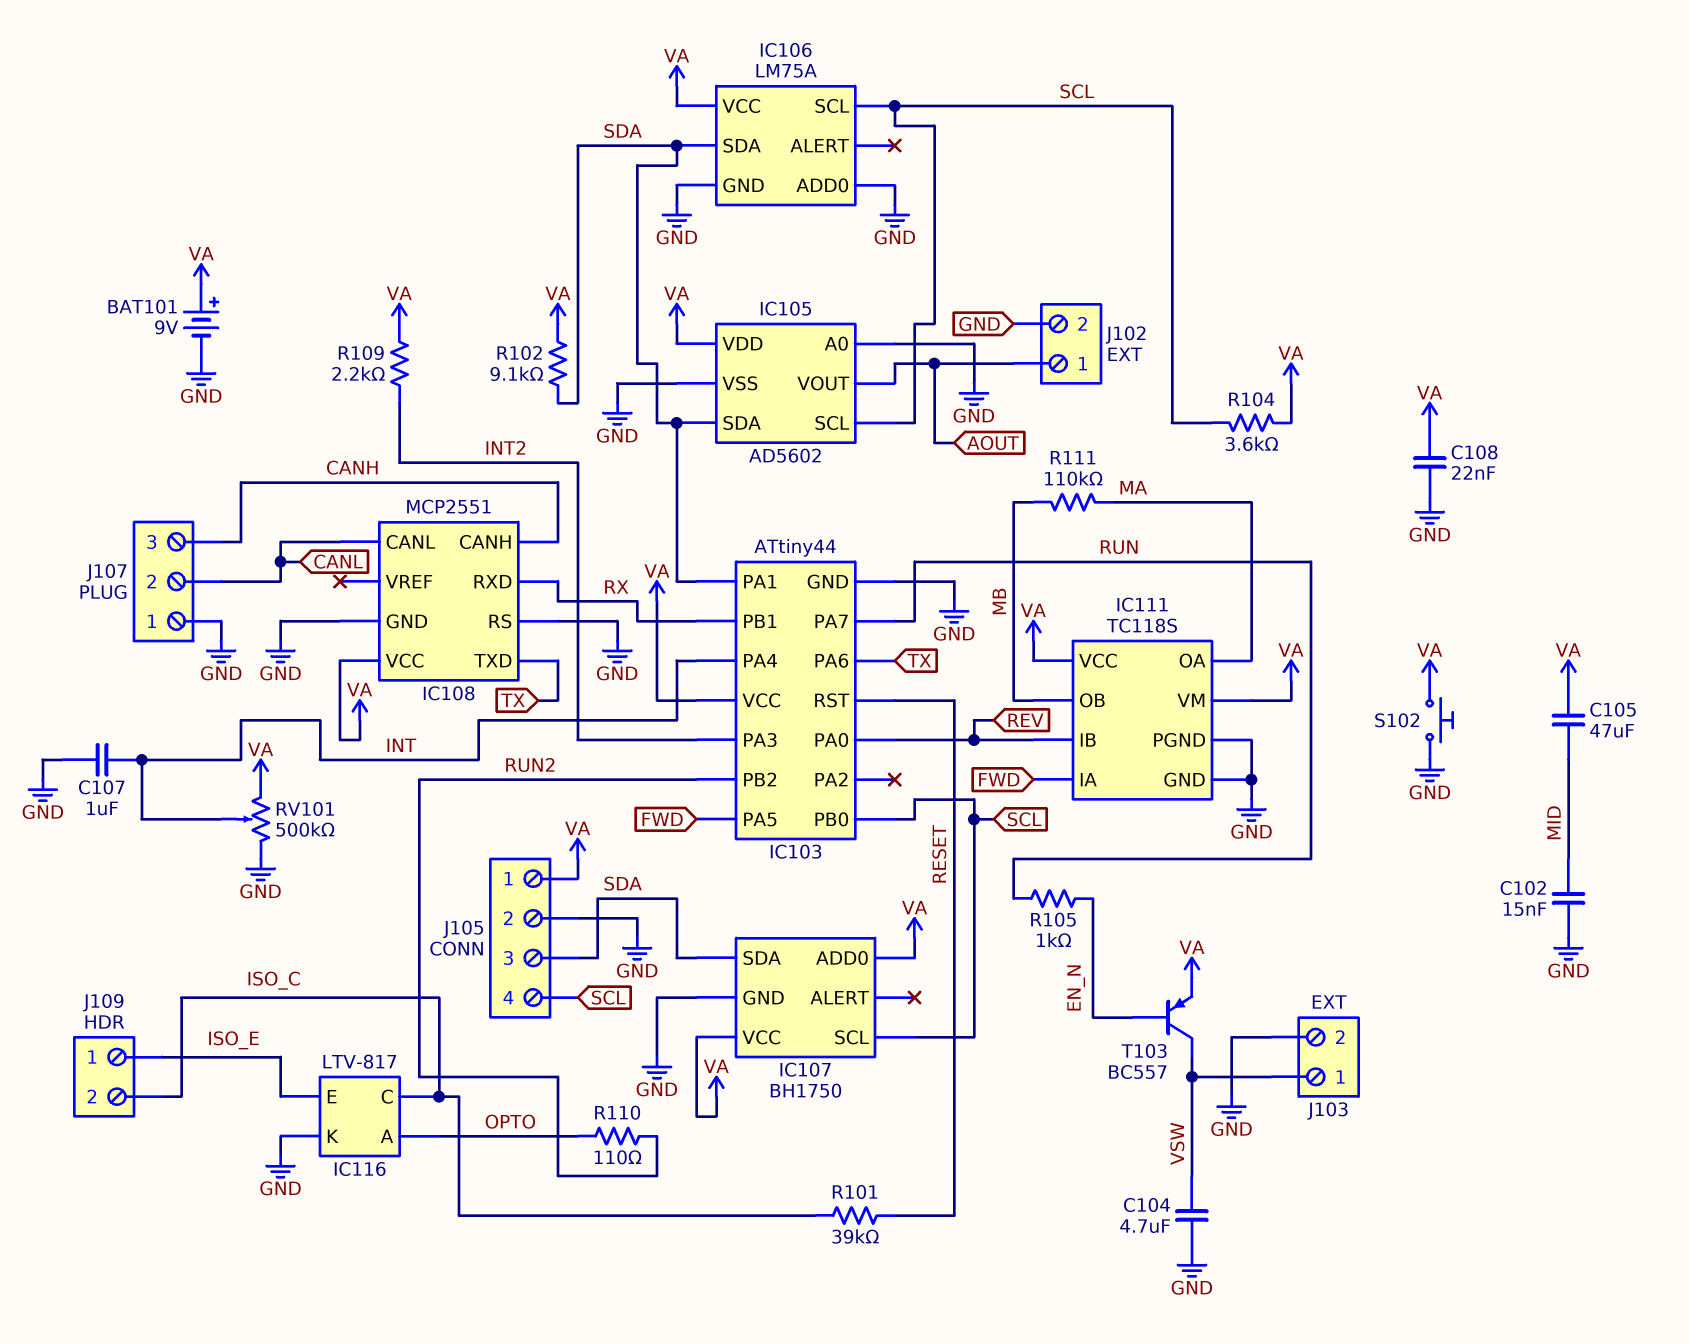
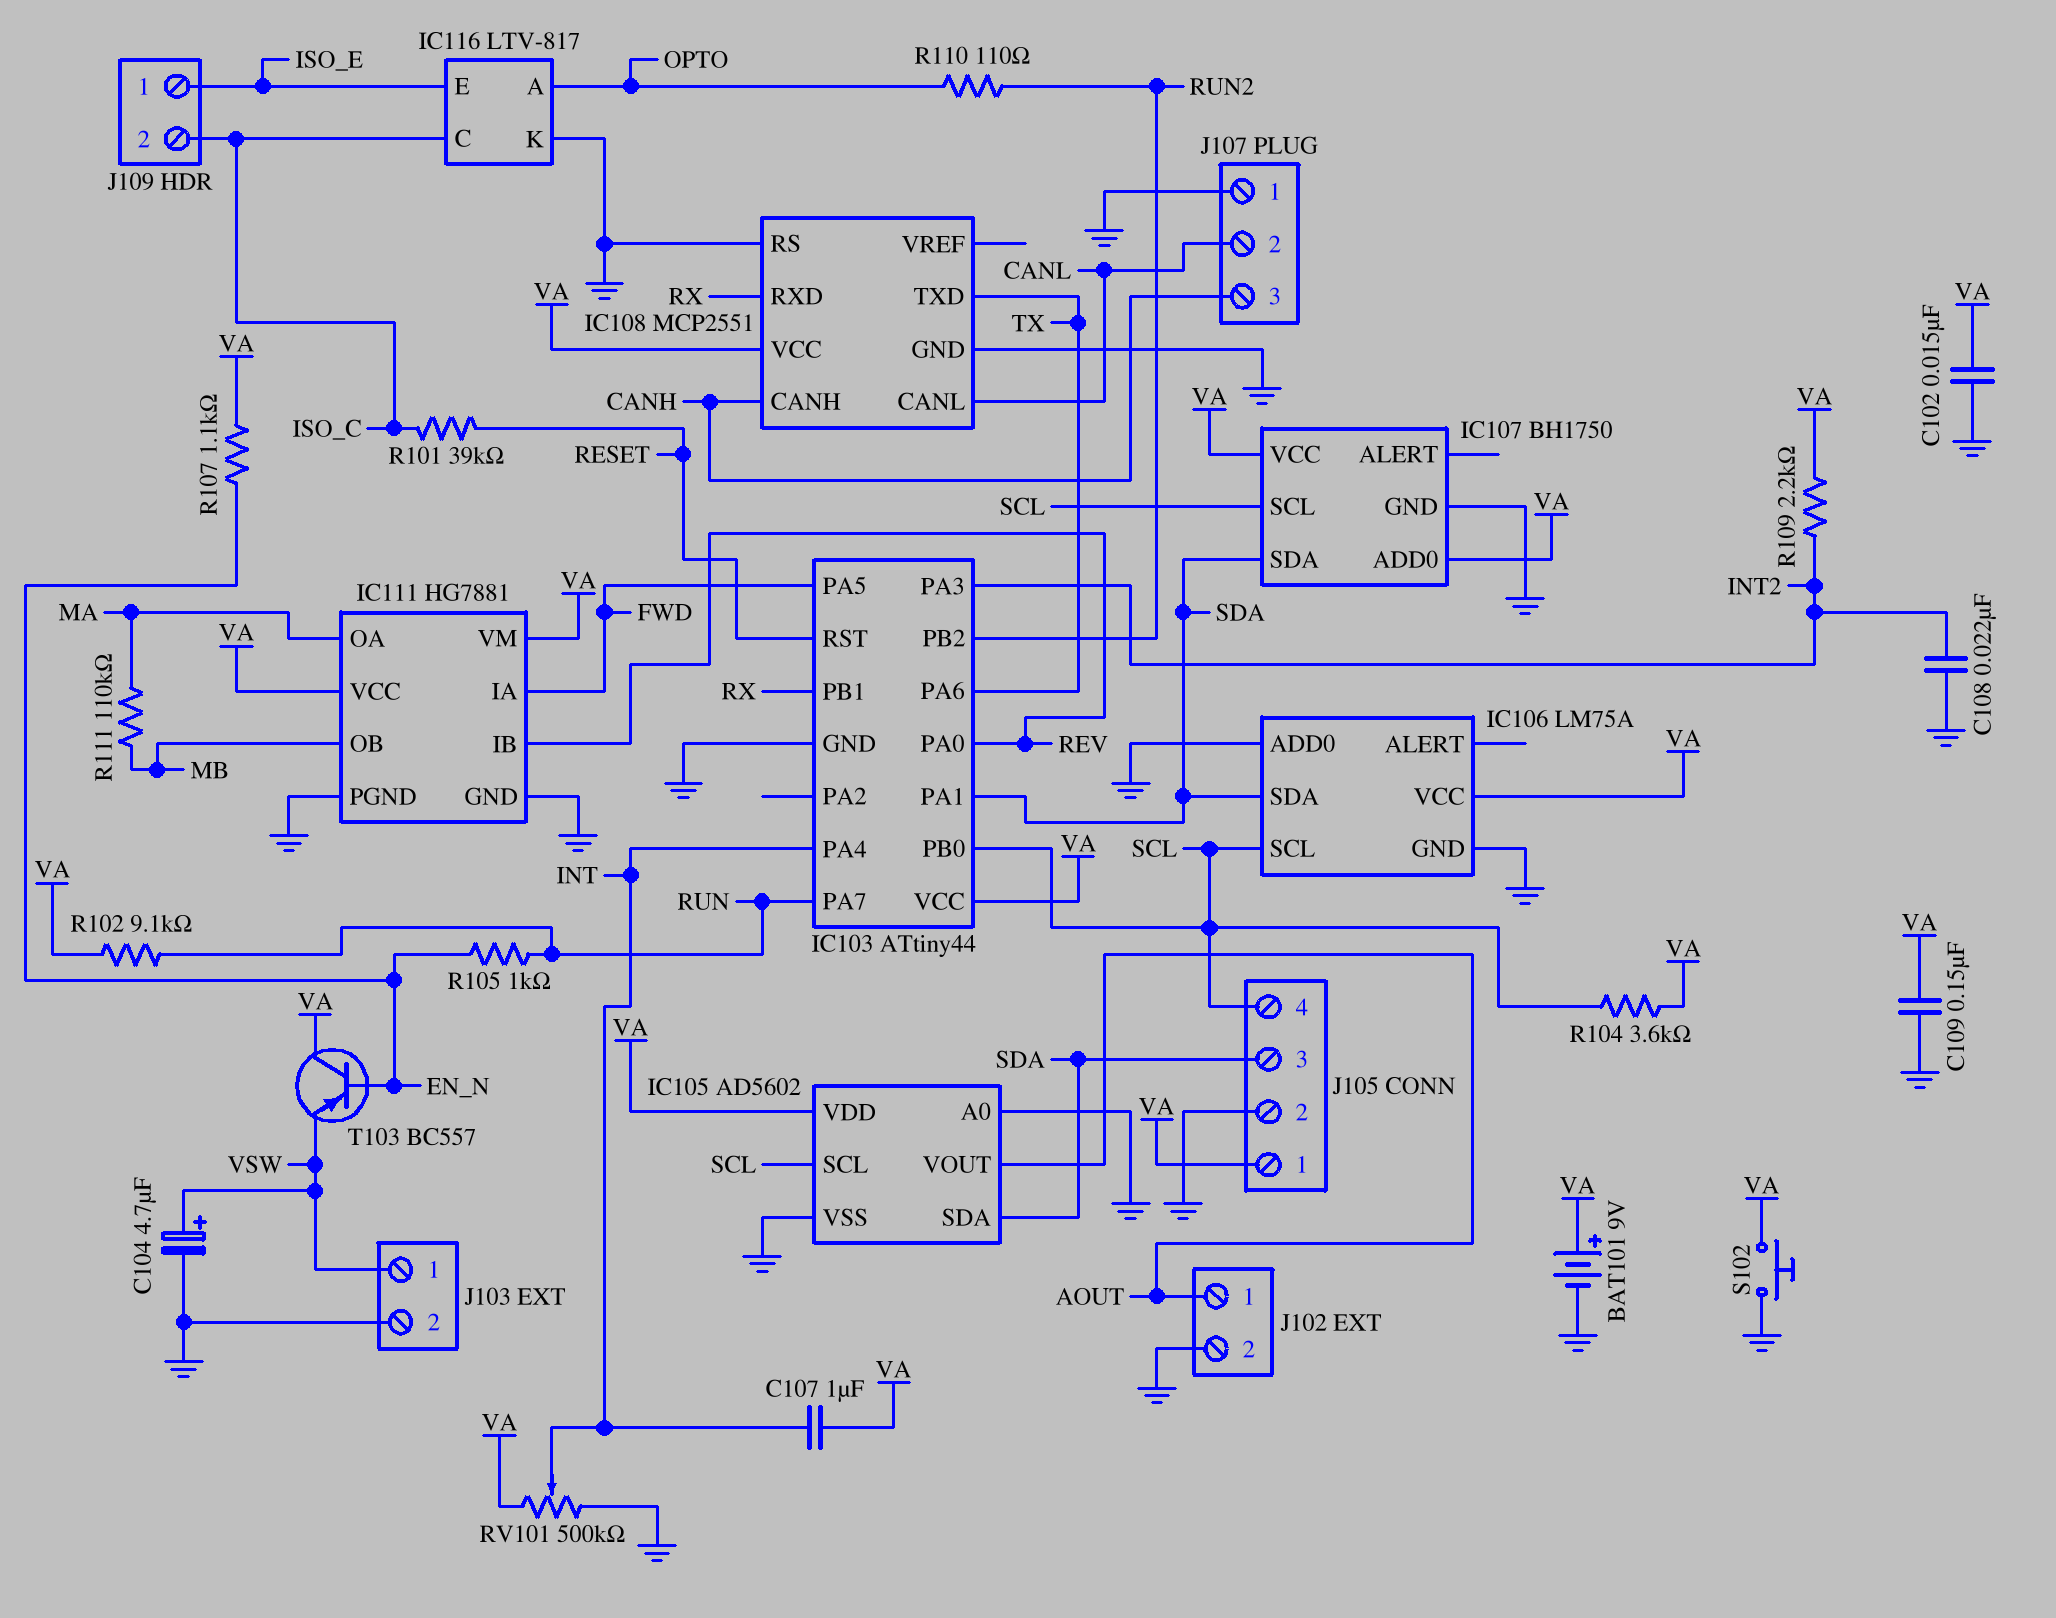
C102: 15nF (GND, MID) -> 15nF (GND, VA)
C104: 4.7uF (GND, VSW) -> 4.7uF (plus VSW, minus GND)
C105: 47uF (MID, VA) -> none
C107: 1uF (GND, INT) -> 1uF (INT, VA)
C108: 22nF (GND, VA) -> 22nF (GND, INT2)
C109: none -> 150nF (GND, VA)
IC111: TC118S -> HG7881
R102: 9.1k (SDA, VA) -> 9.1k (RUN, VA)
R107: none -> 1.1k (EN_N, VA)
T103: PNP BC557 (B EN_N, C VSW, E VA) -> PNP BC557 (B EN_N, C VA, E VSW)

